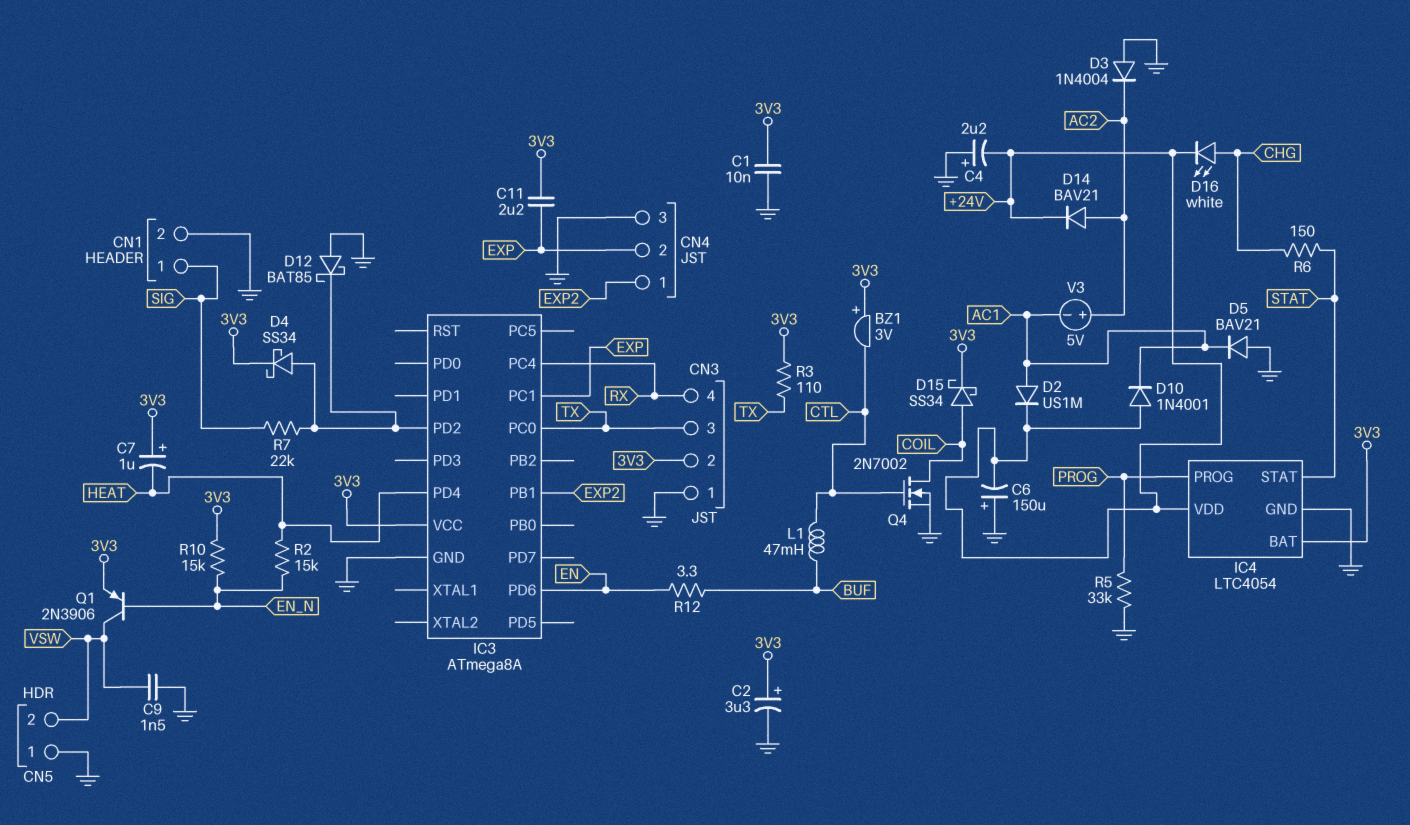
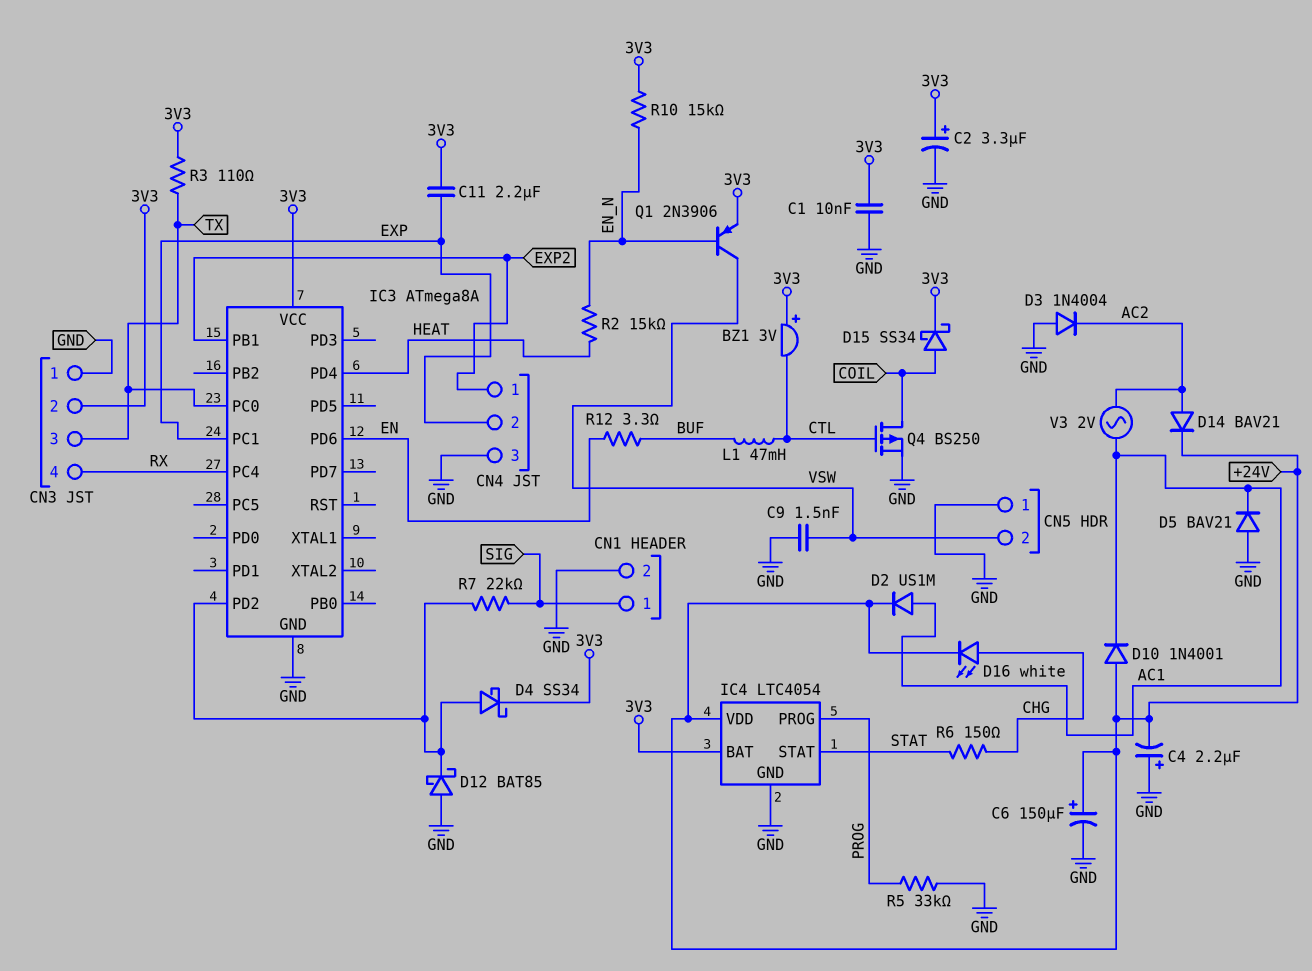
C6: 150uF (plus GND, minus +24V) -> 150uF (plus +24V, minus GND)
C7: 1uF (plus 3V3, minus HEAT) -> none
Q4: NMOS 2N7002 (G CTL, D COIL, S GND) -> PMOS BS250 (G CTL, D COIL, S GND)
V3: 5V (plus AC2, minus AC1) -> AC 2V (AC1, AC2)

